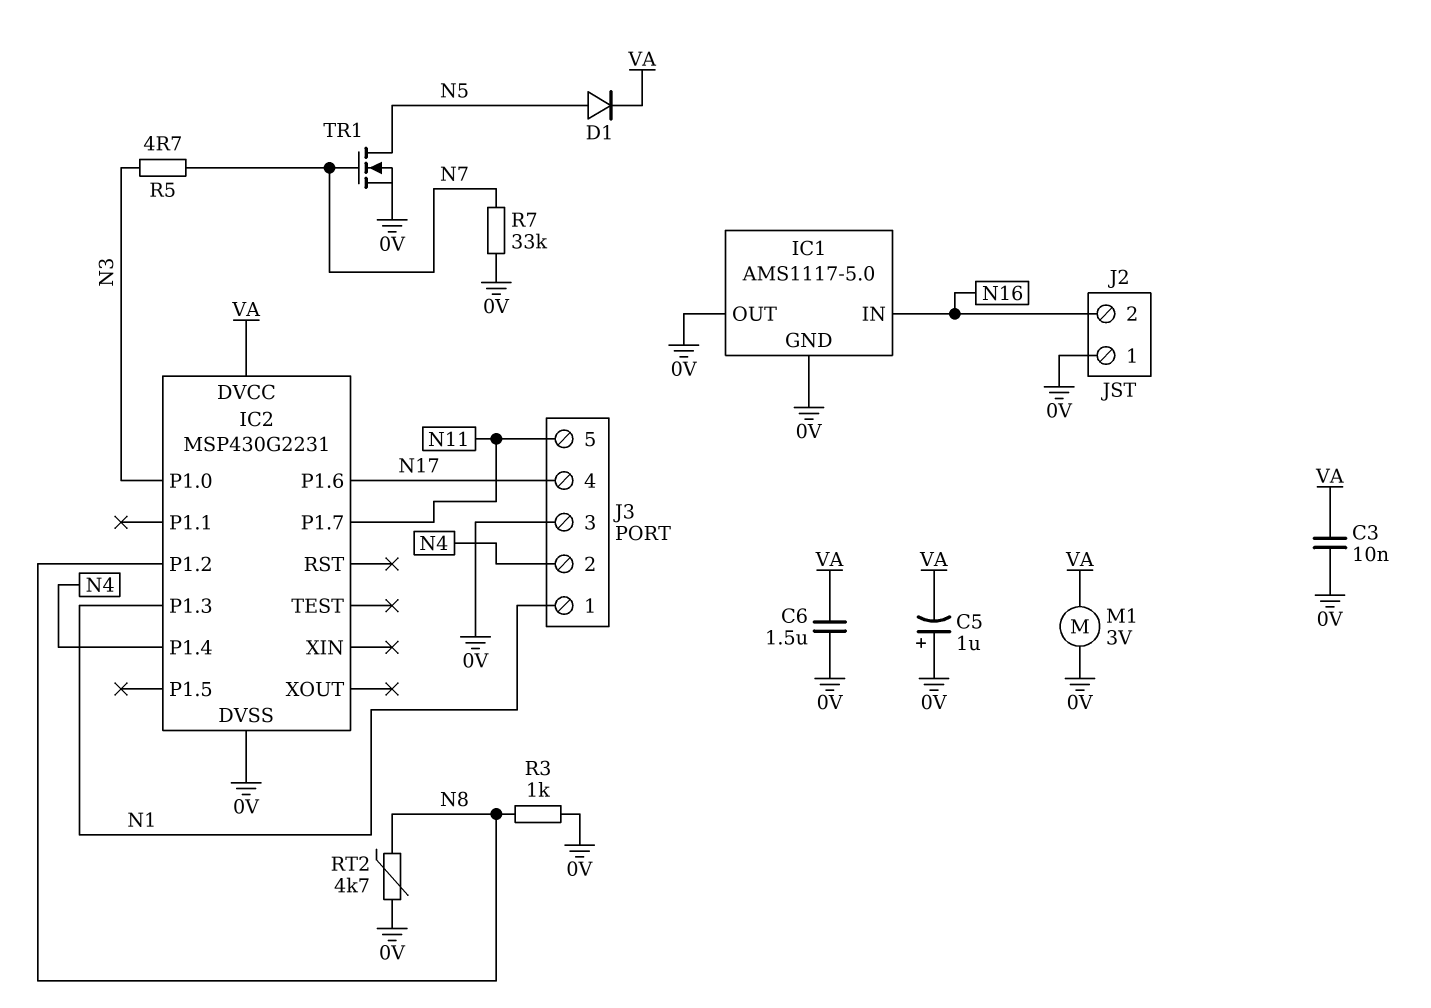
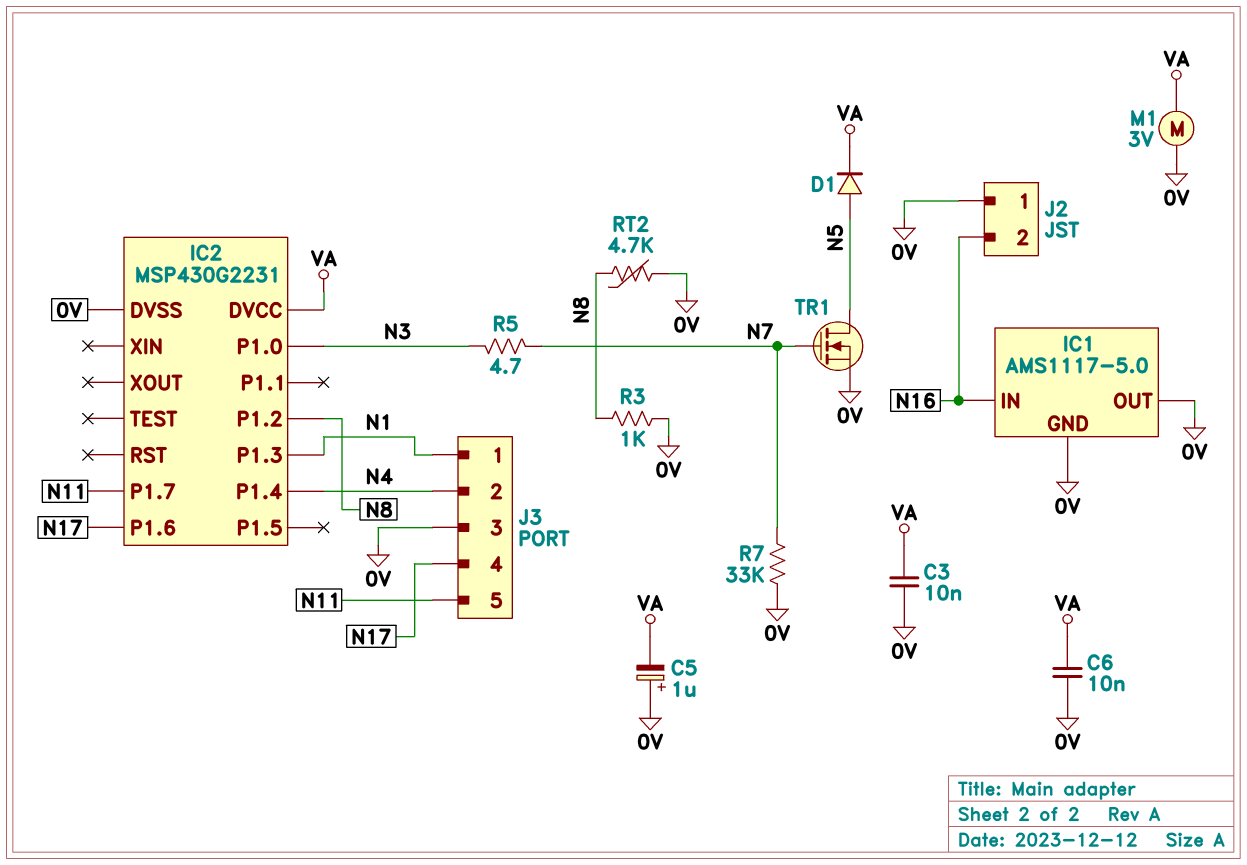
C6: 1.5uF (0V, VA) -> 10nF (0V, VA)

